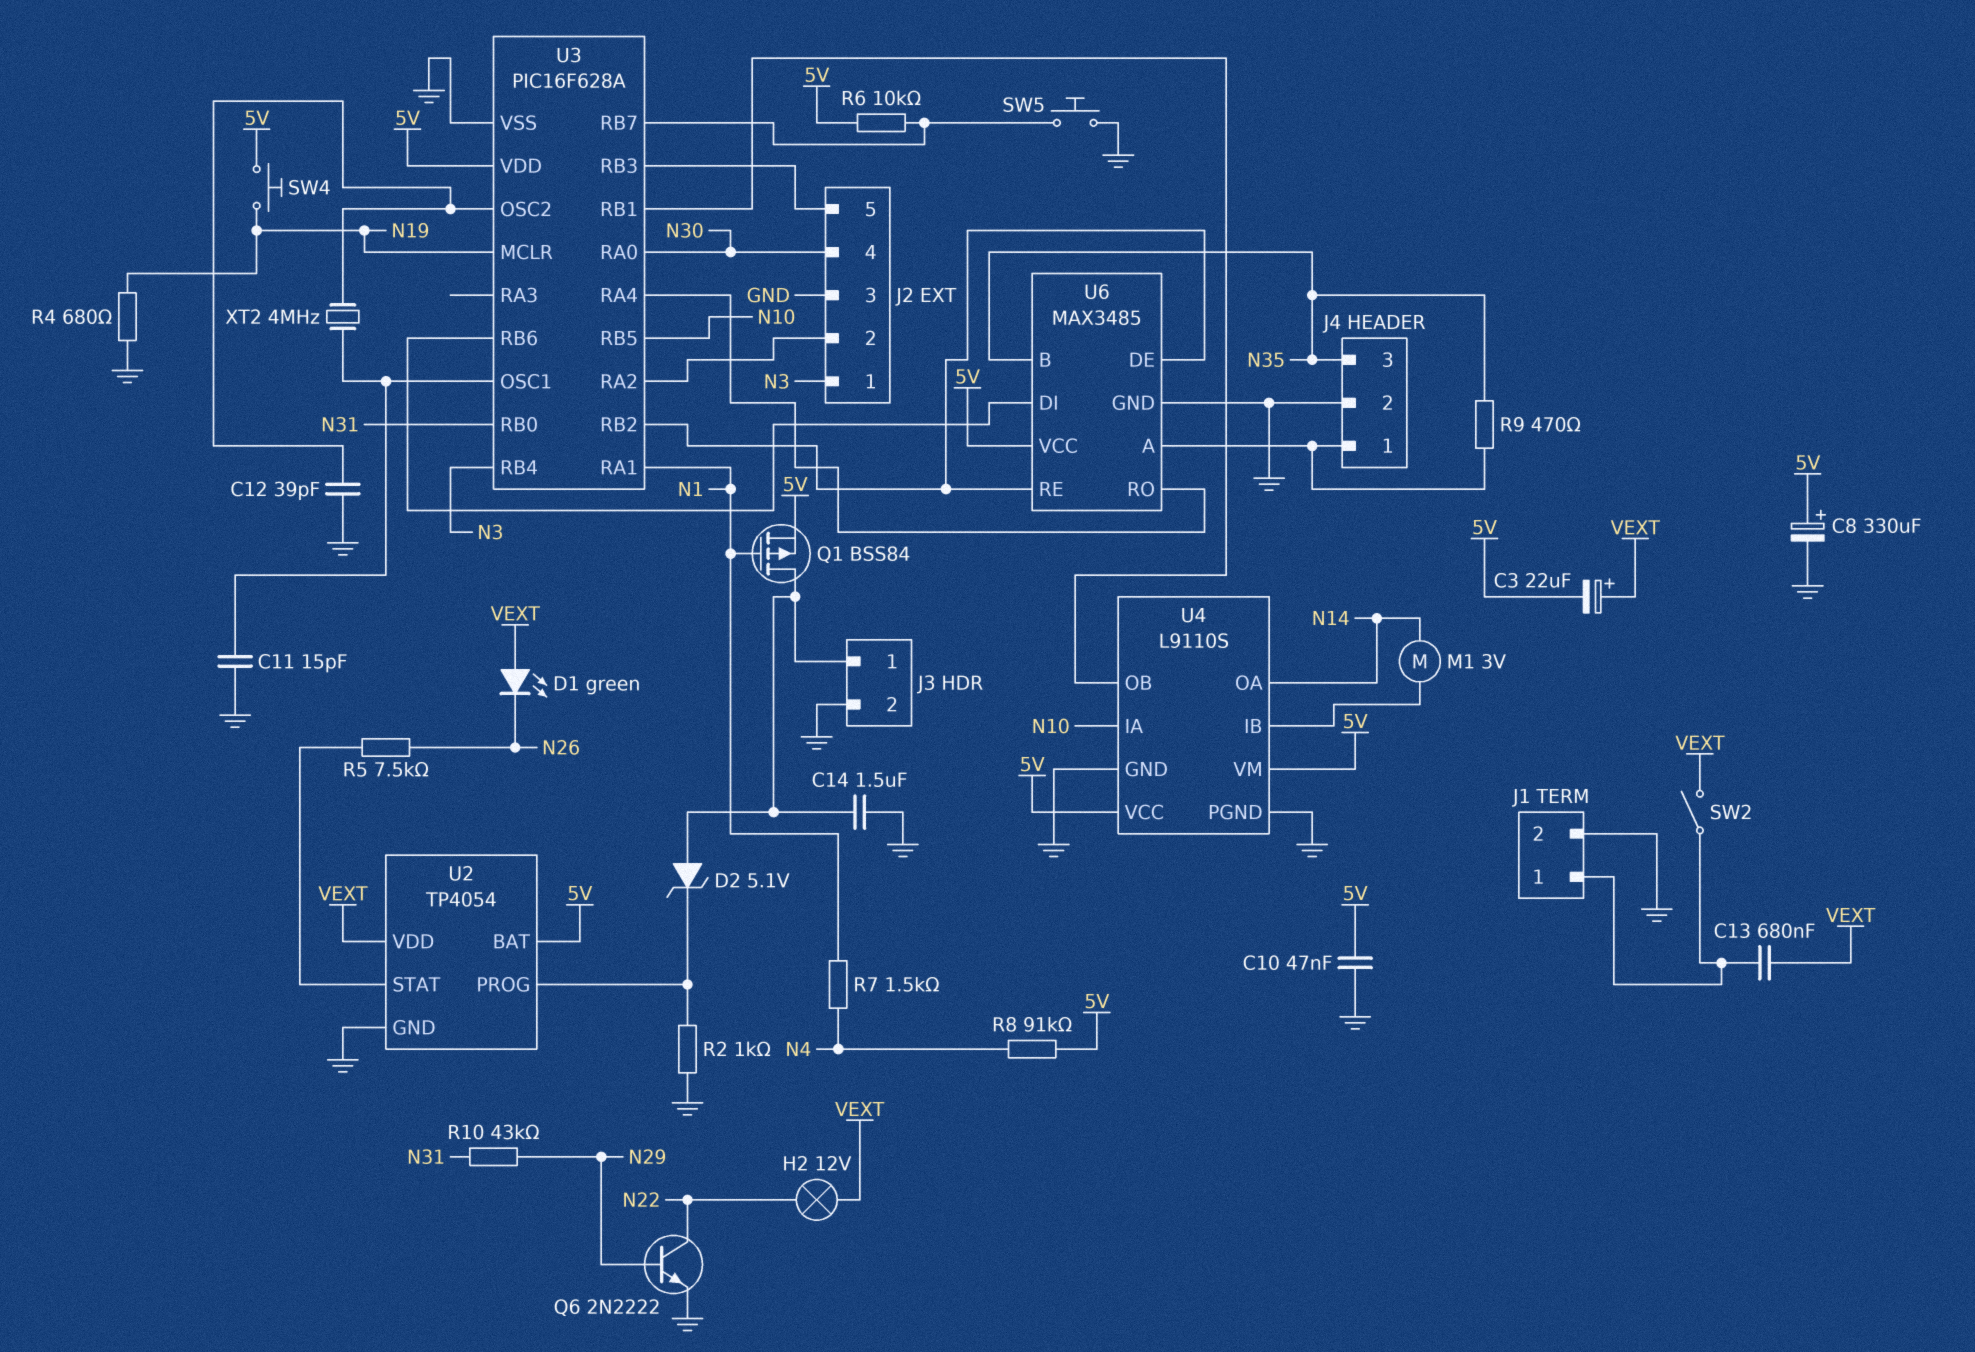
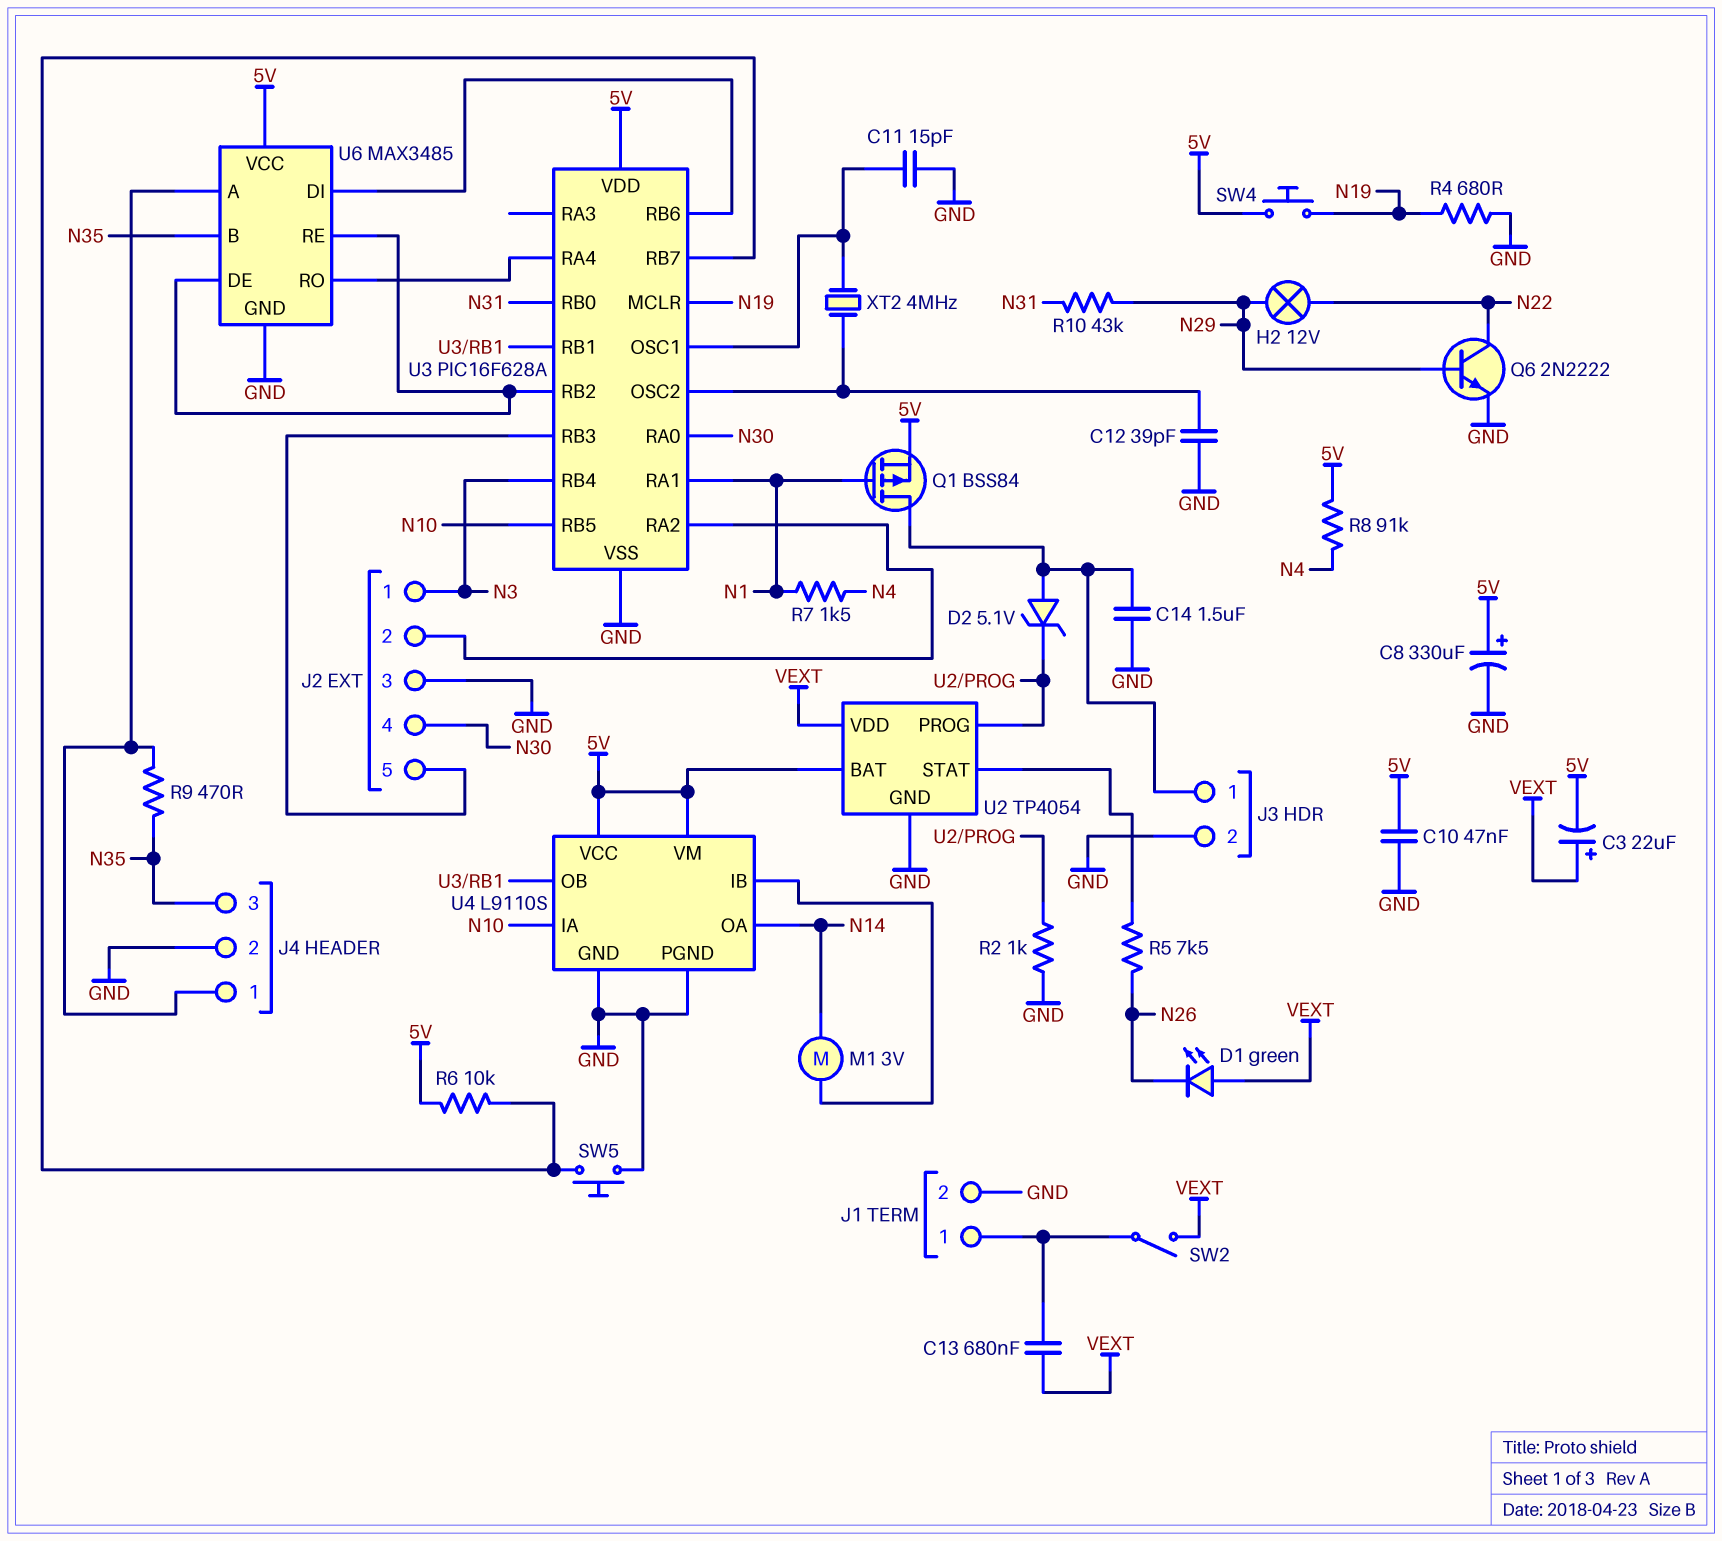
H2: lamp 12V (N22, VEXT) -> lamp 12V (N22, N29)

